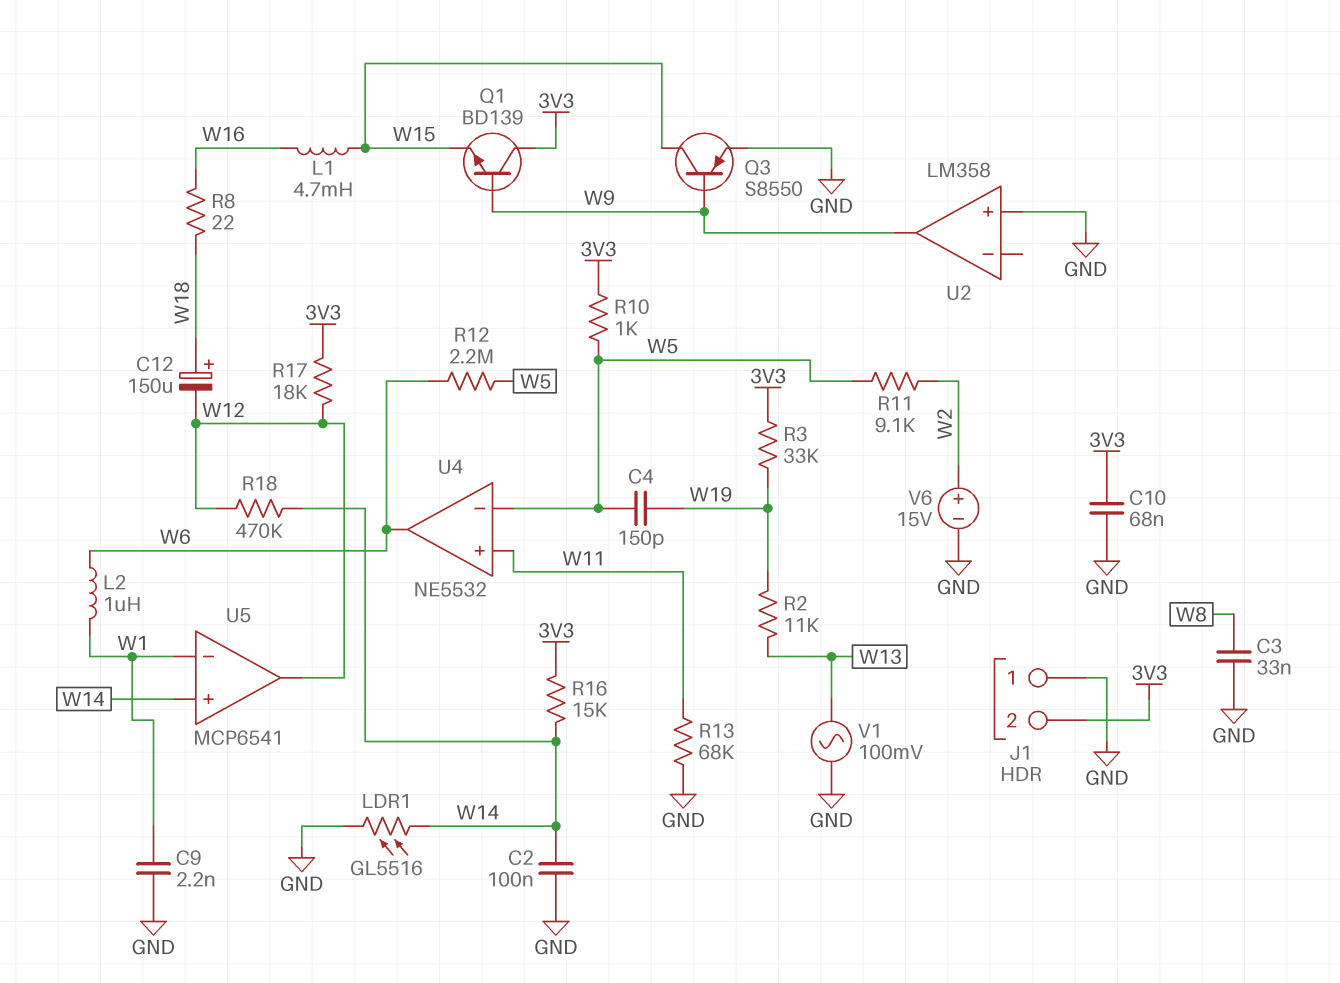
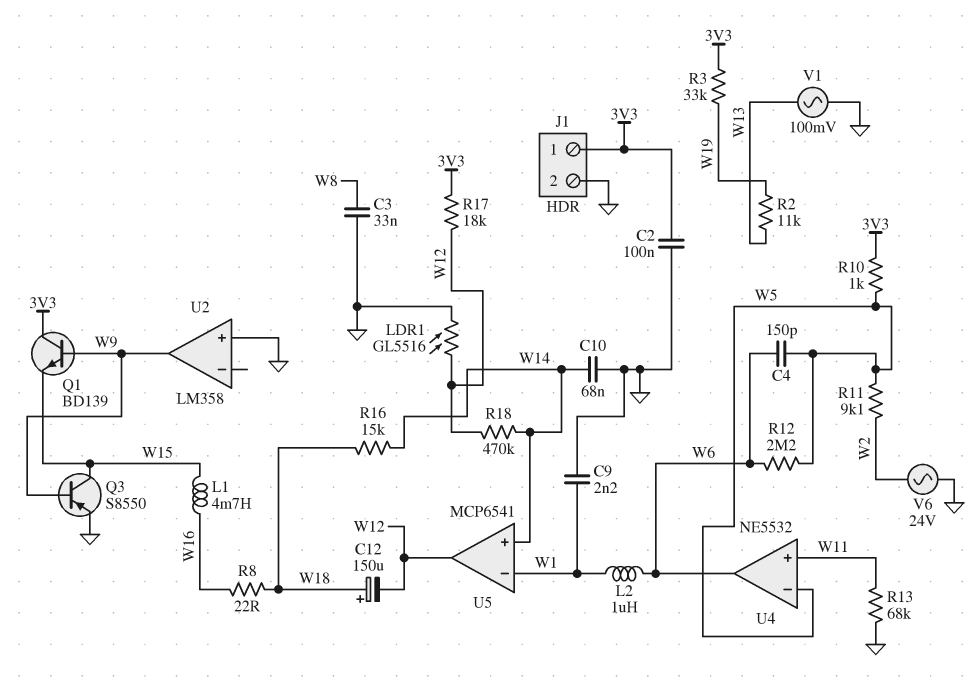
C2: 100nF (GND, W14) -> 100nF (3V3, GND)
C4: 150pF (W5, W19) -> 150pF (W5, W6)
C10: 68nF (3V3, GND) -> 68nF (GND, W14)
J1 pin 1: GND -> 3V3
J1 pin 2: 3V3 -> GND
LDR1: GL5516 (GND, W14) -> GL5516 (GND, W12)
R16: 15k (3V3, W14) -> 15k (W14, W18)
V6: 15V (plus W2, minus GND) -> AC 24V (GND, W2)

